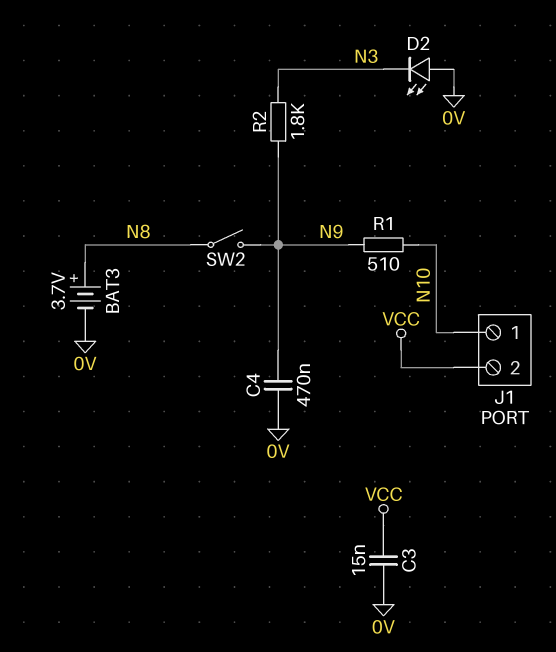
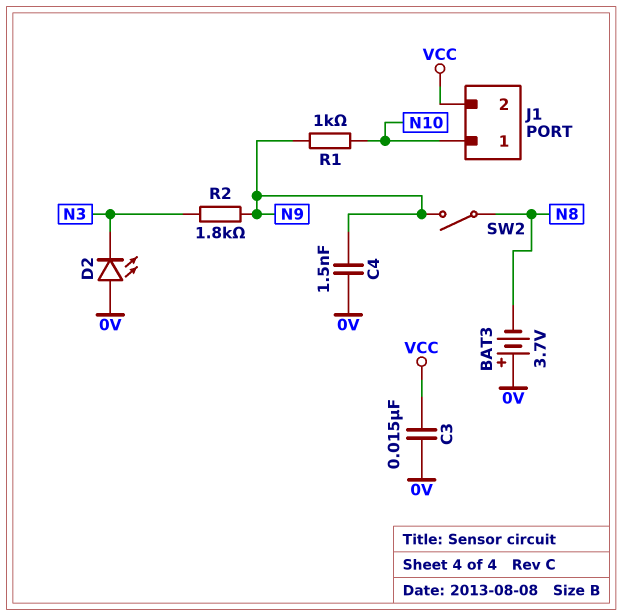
BAT3: 3.7V (plus N8, minus 0V) -> 3.7V (plus 0V, minus N8)
C4: 470nF (0V, N9) -> 1.5nF (0V, N9)
R1: 510 (N9, N10) -> 1k (N9, N10)

